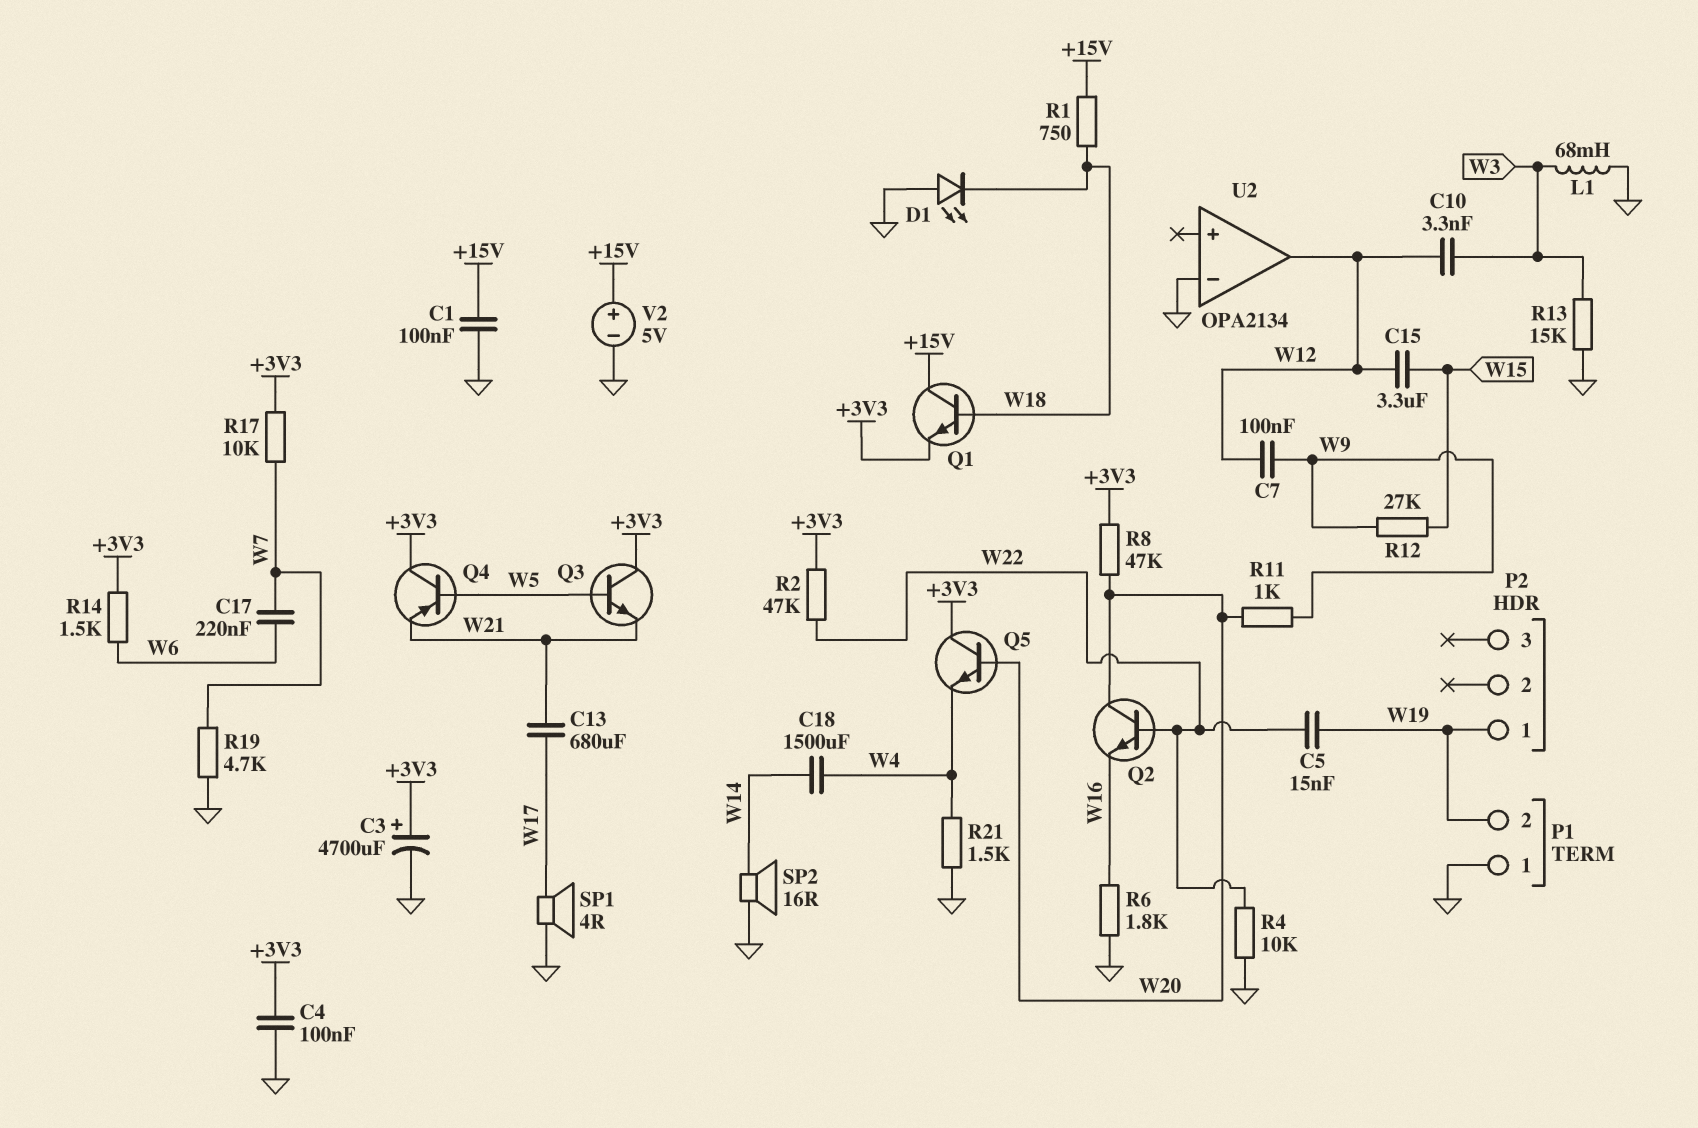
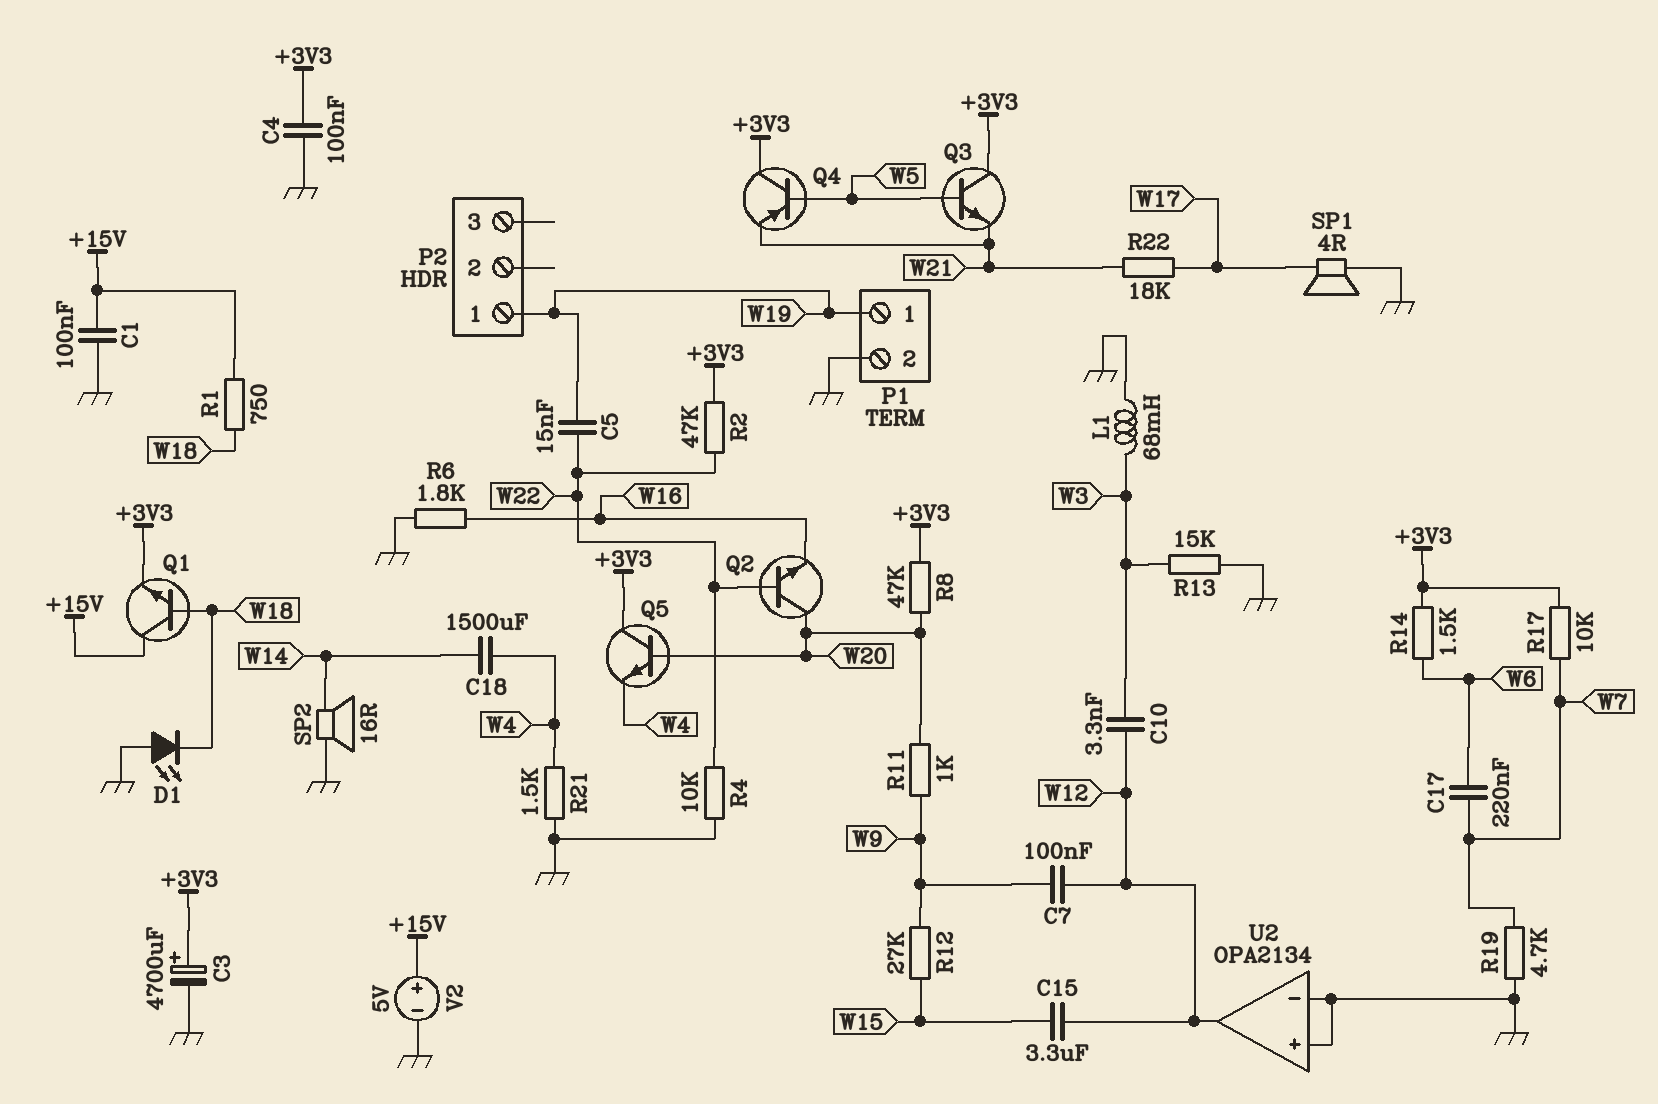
C13: 680uF (W17, W21) -> none
P1 pin 1: GND -> W19
P1 pin 2: W19 -> GND
R22: none -> 18k (W17, W21)
U2 pin in+: none -> GND

